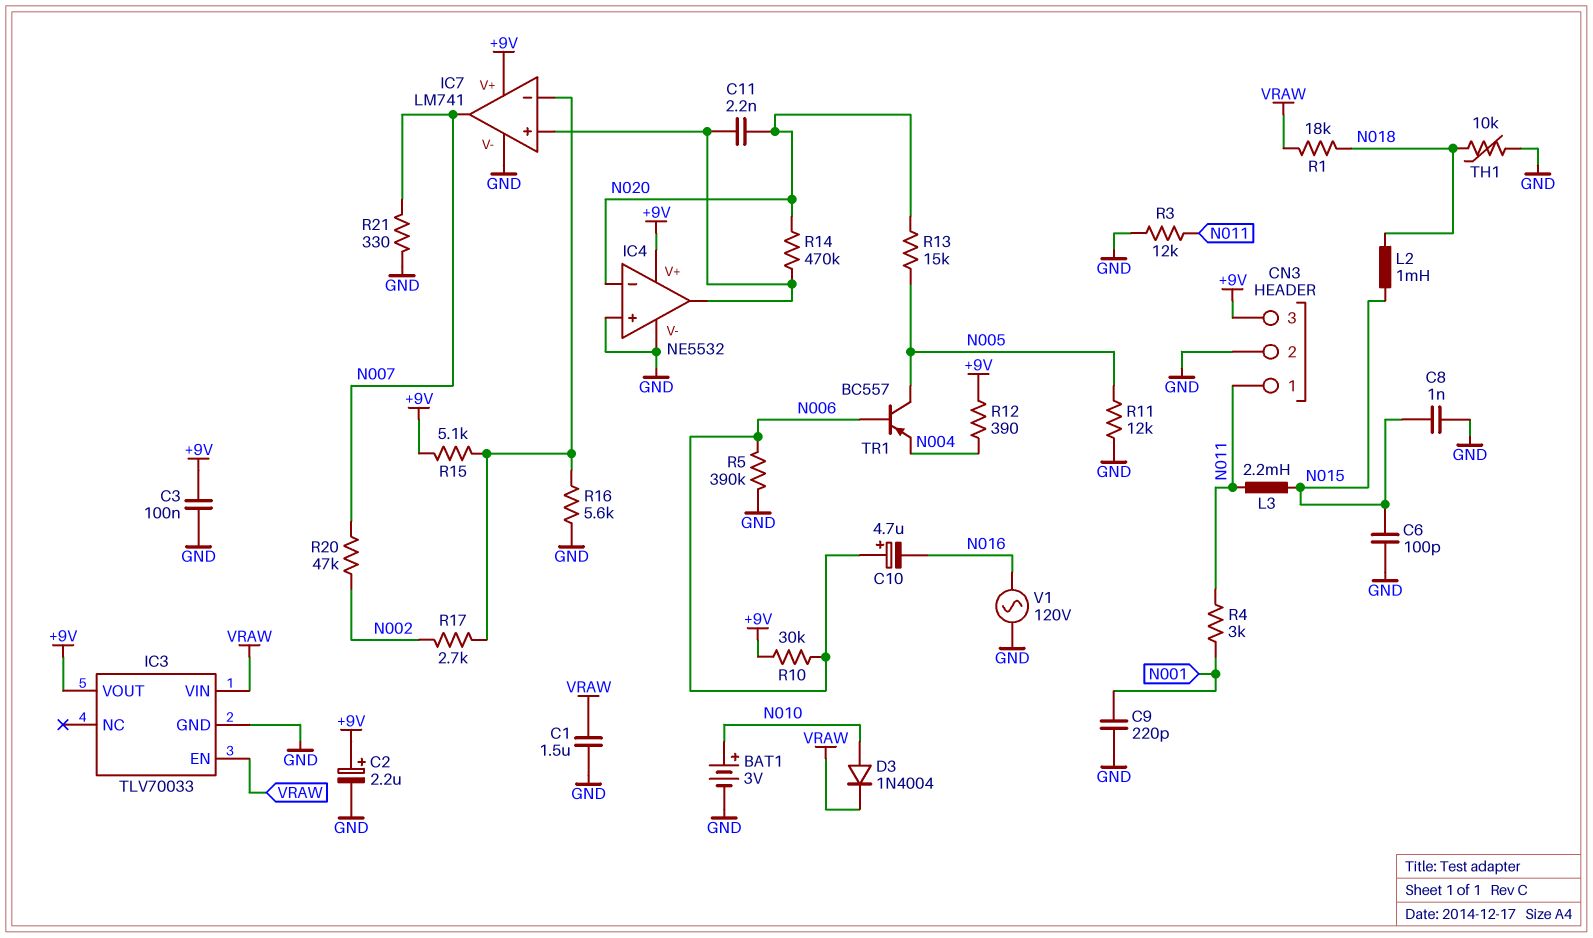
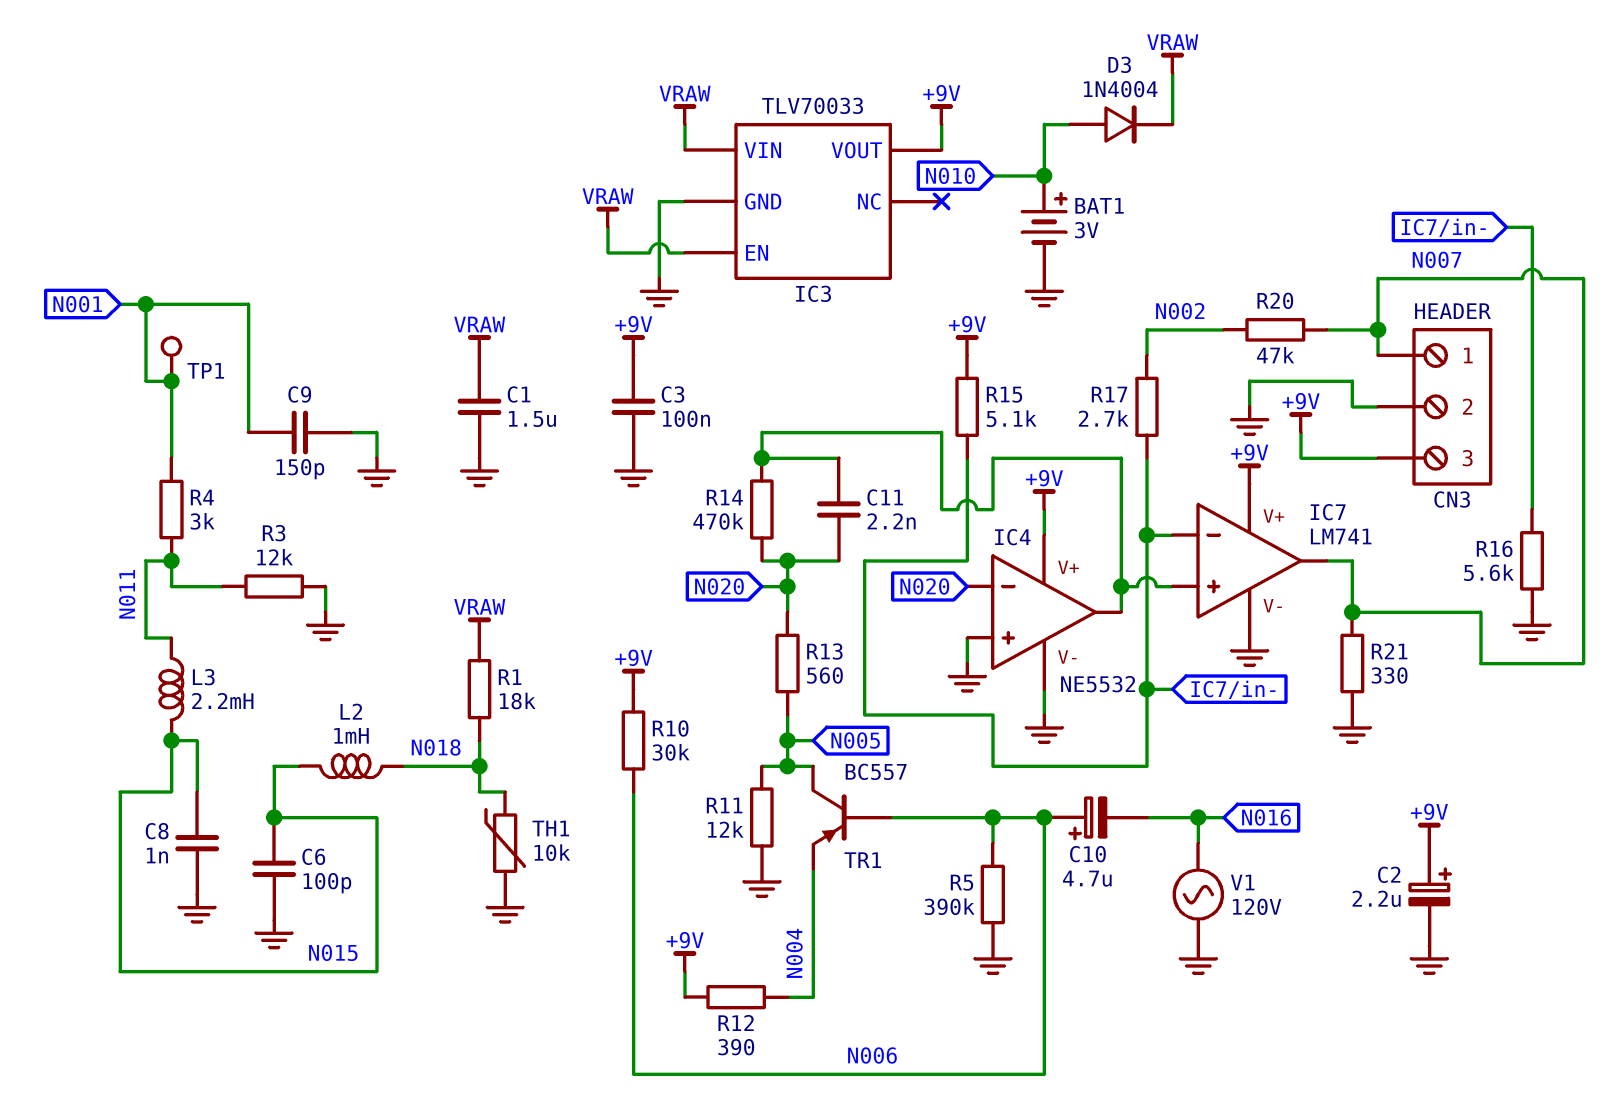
C9: 220pF (GND, N001) -> 150pF (GND, N001)
CN3 pin 1: N011 -> N007
R13: 15k (N005, N020) -> 560 (N005, N020)
TP1: none -> test point (N001)

